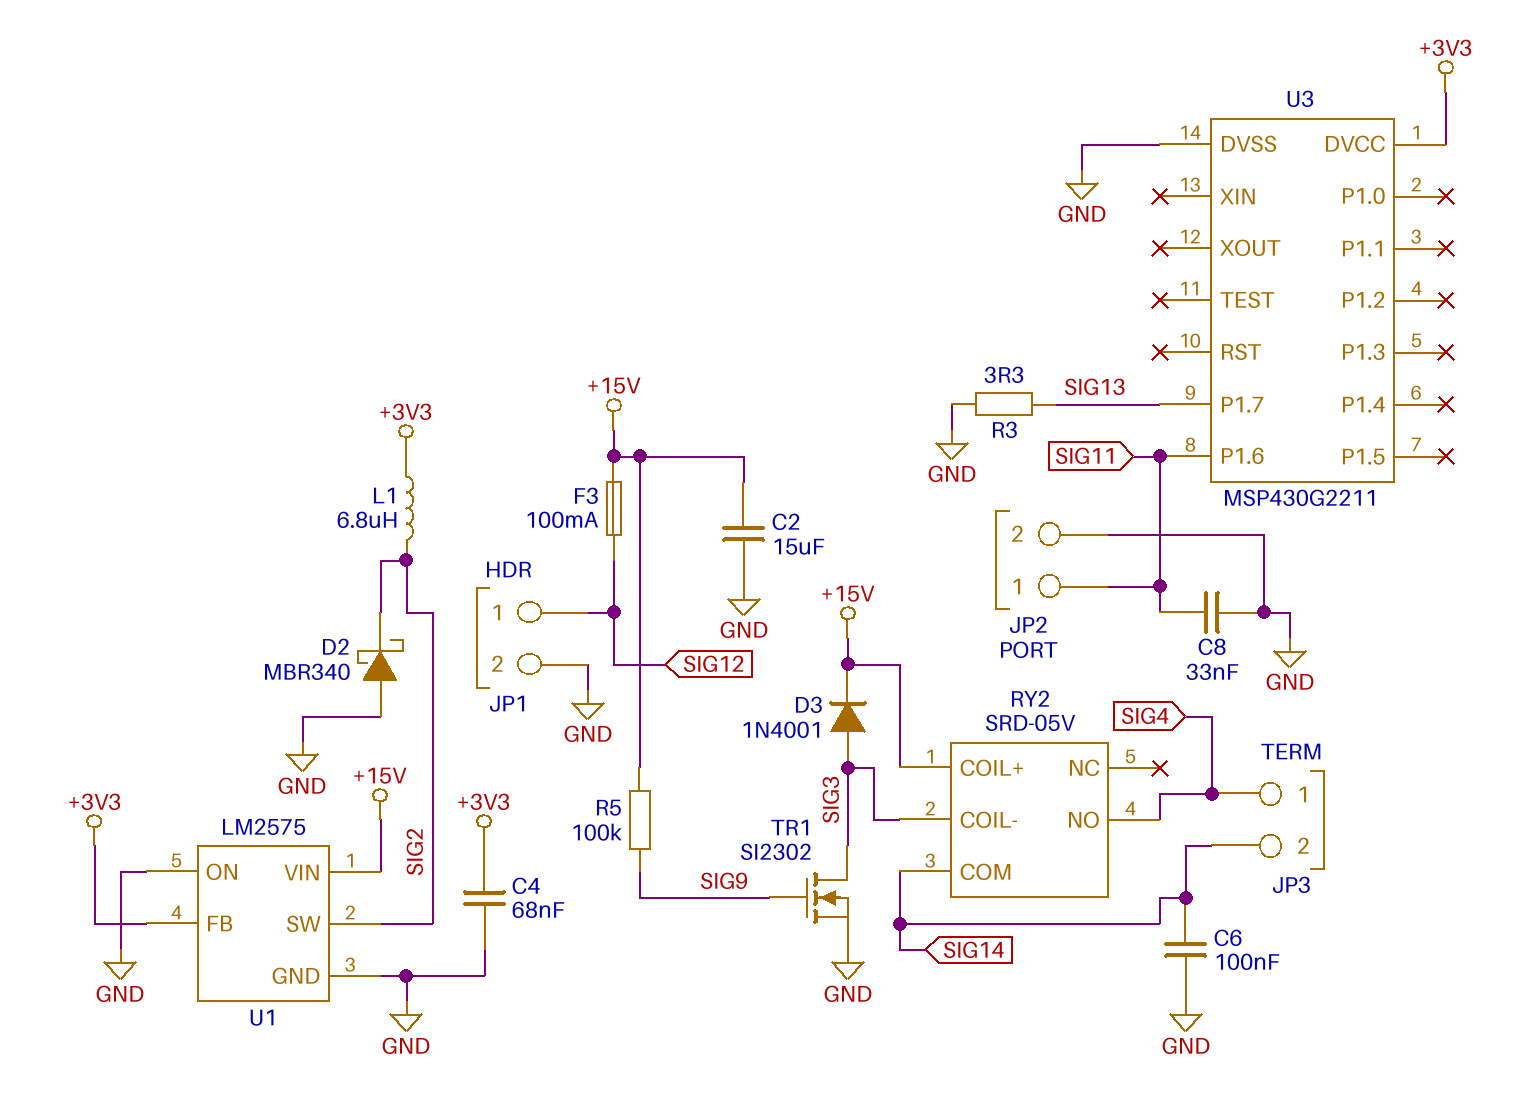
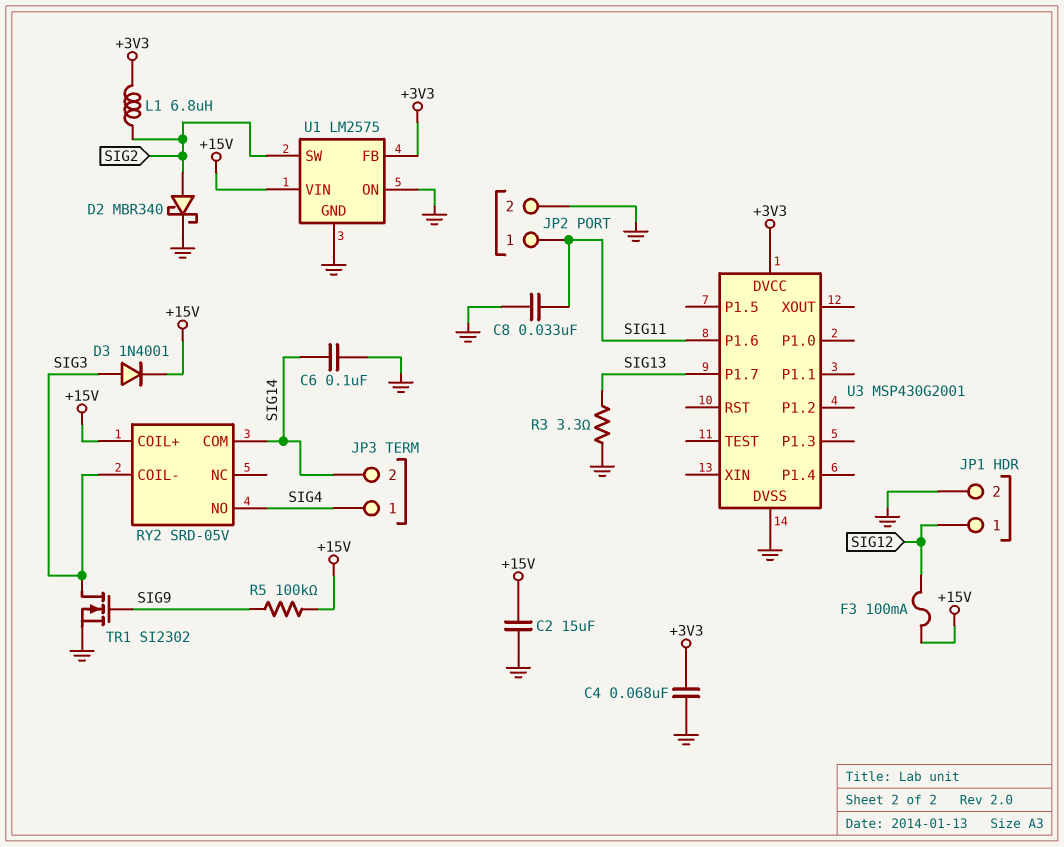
D2: schottky MBR340 (A GND, K SIG2) -> schottky MBR340 (A SIG2, K GND)
U3: MSP430G2211 -> MSP430G2001

